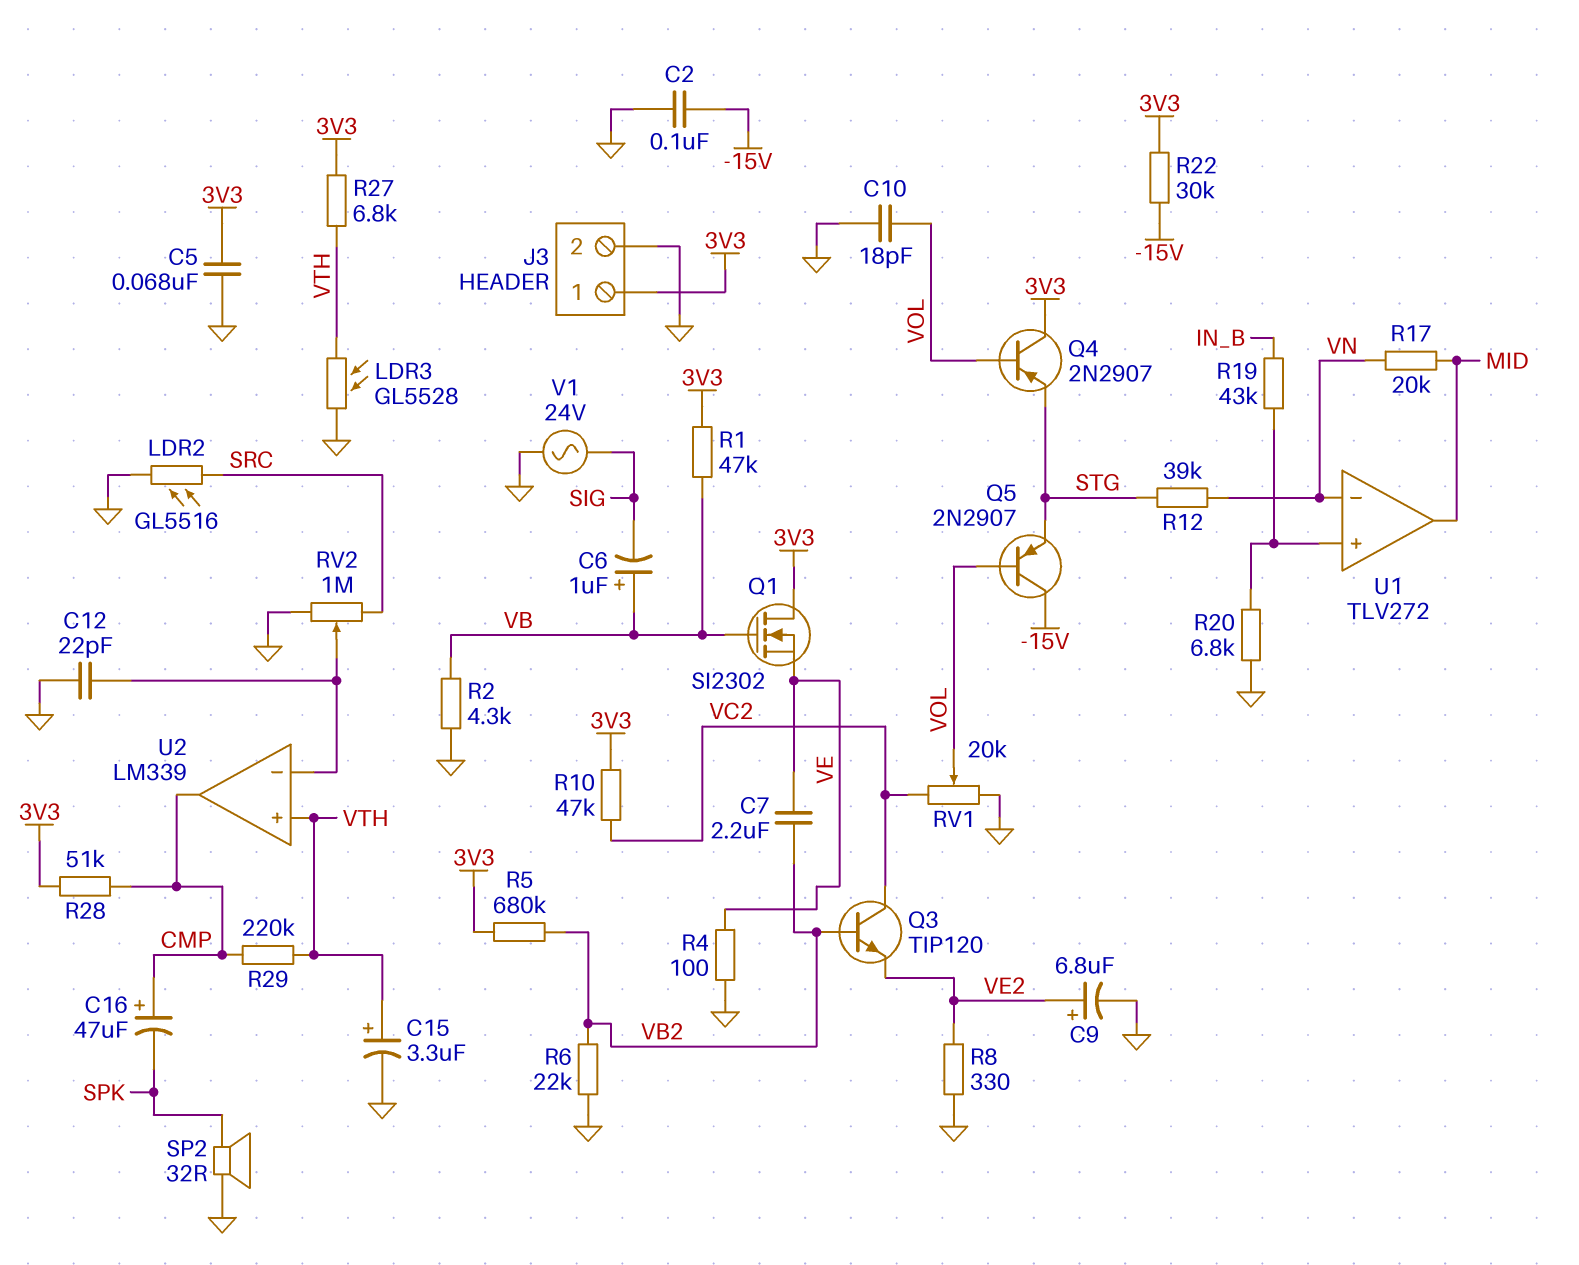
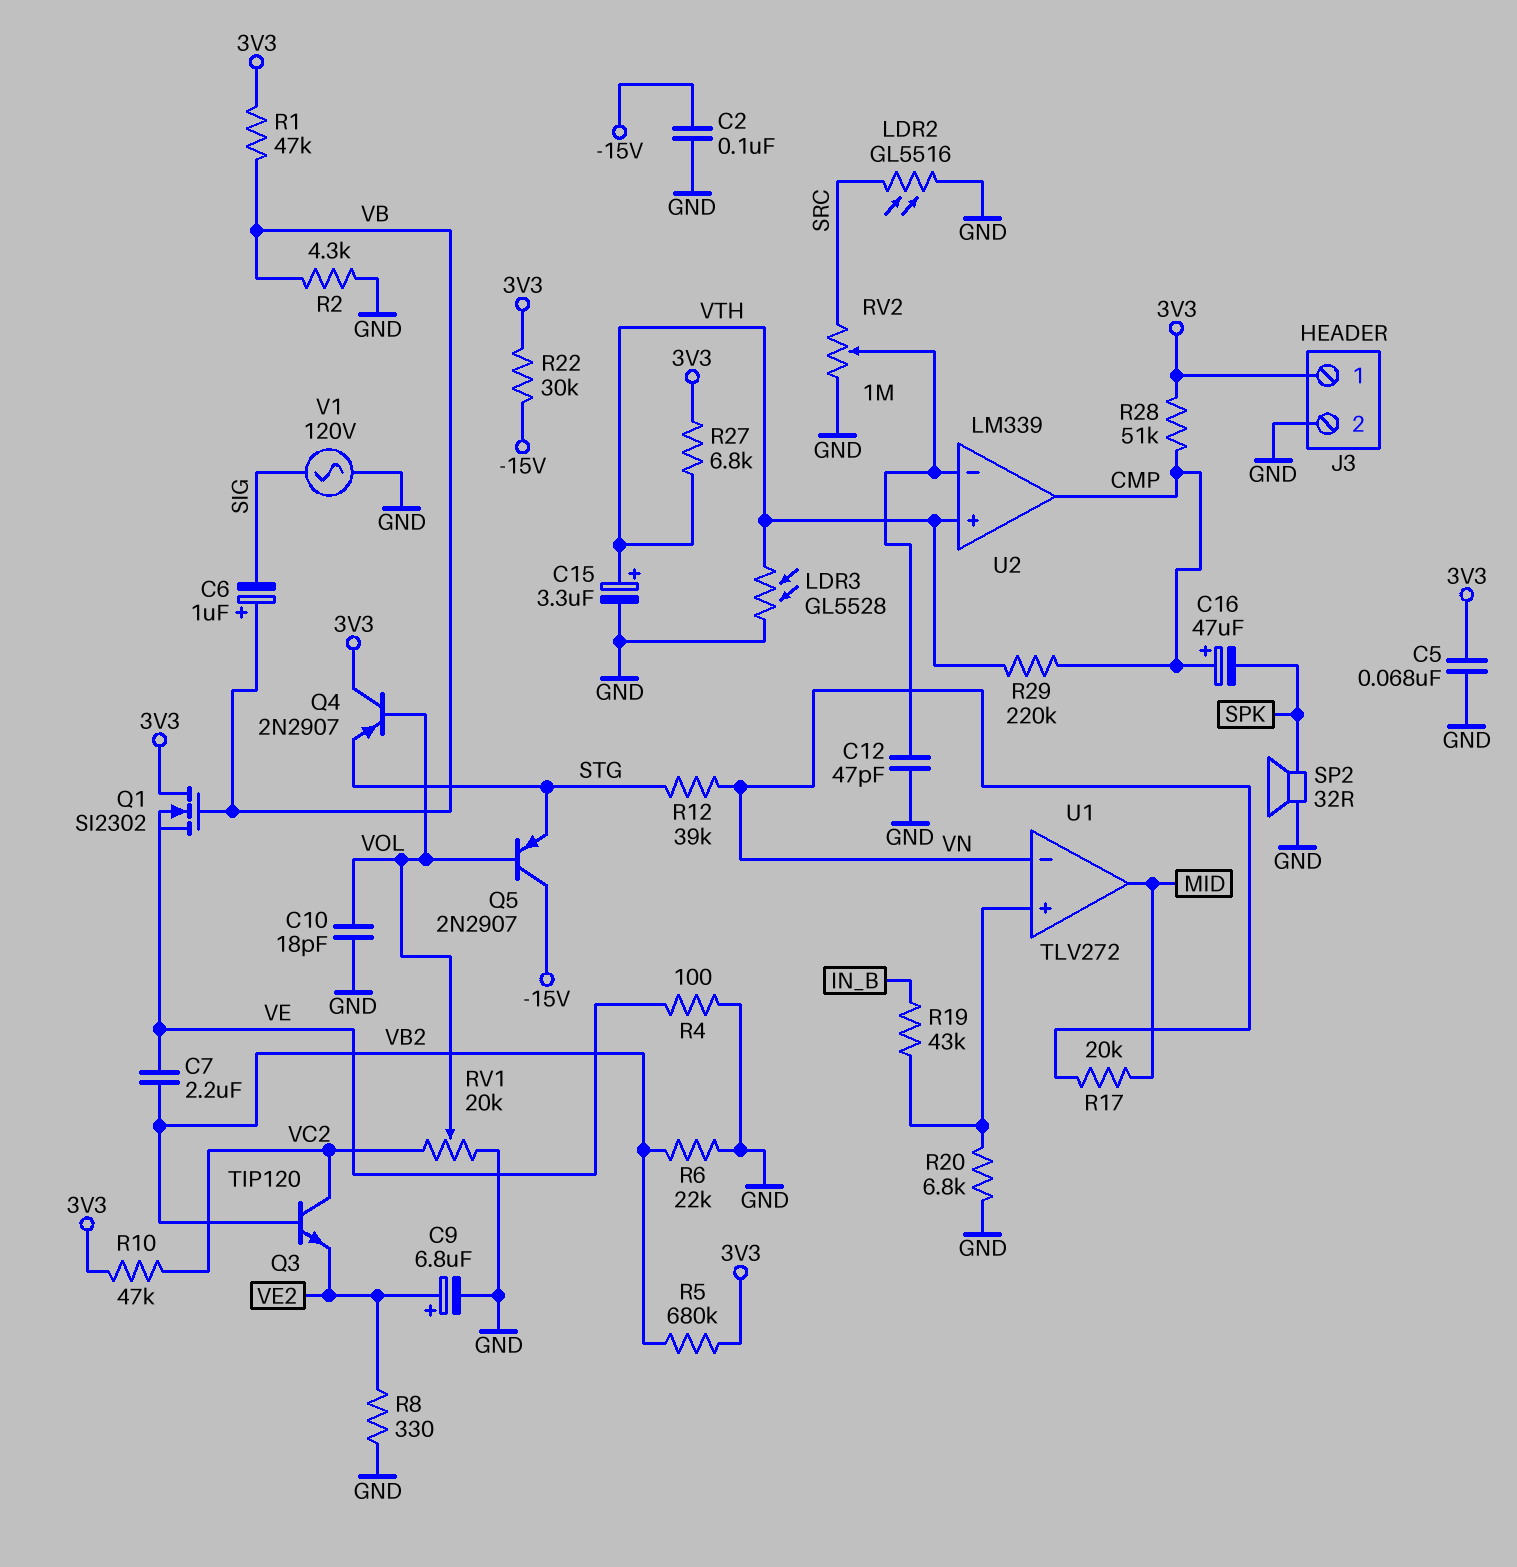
C12: 22pF (GND, U2/in-) -> 47pF (GND, U2/in-)
V1: AC 24V (GND, SIG) -> AC 120V (GND, SIG)

